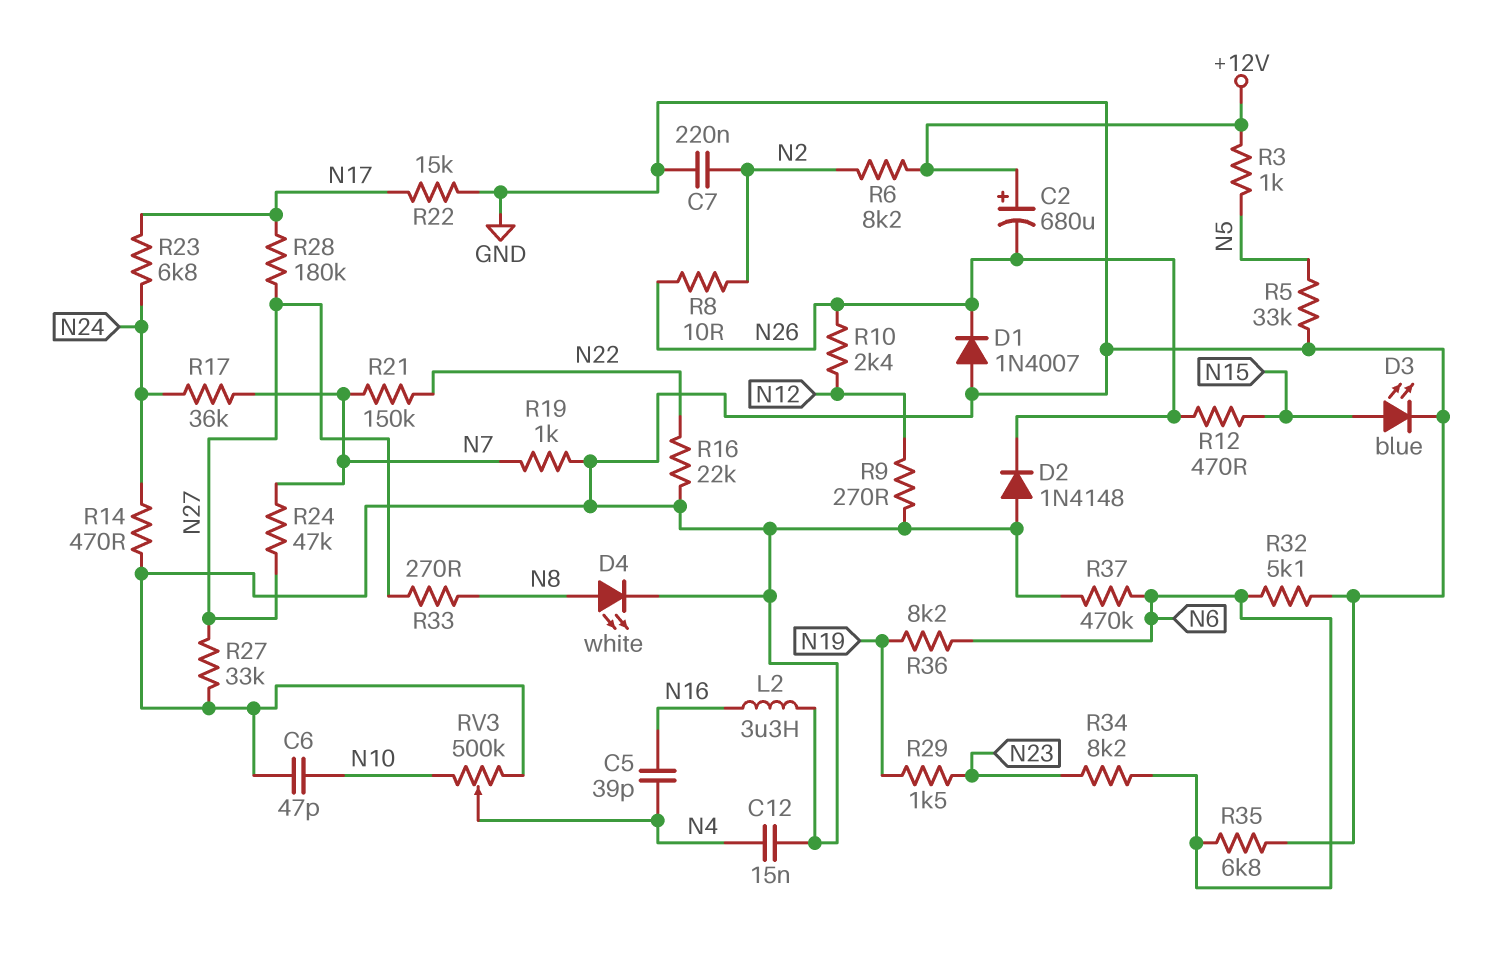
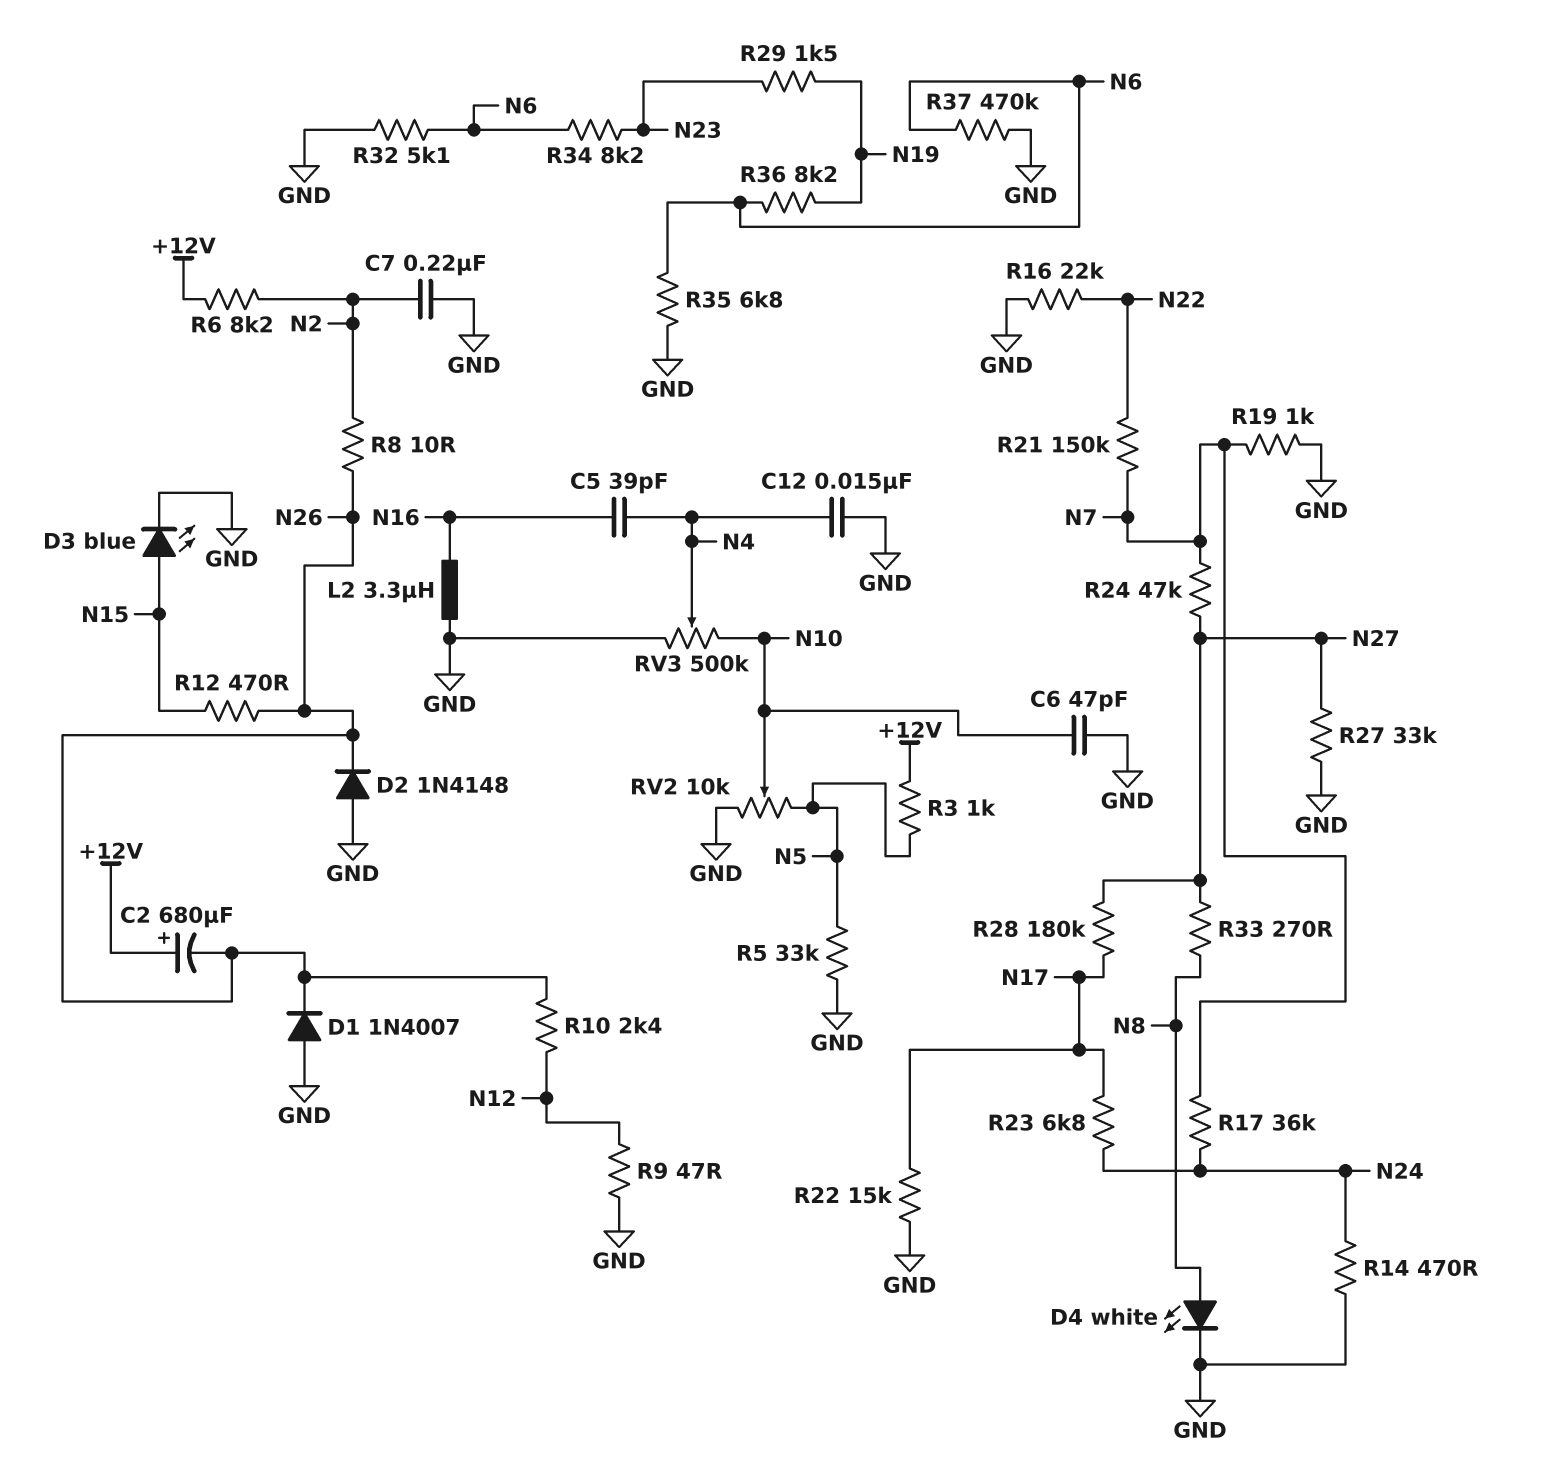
R9: 270 (GND, N12) -> 47 (GND, N12)
RV2: none -> 10k (GND, N5, wiper N10)

